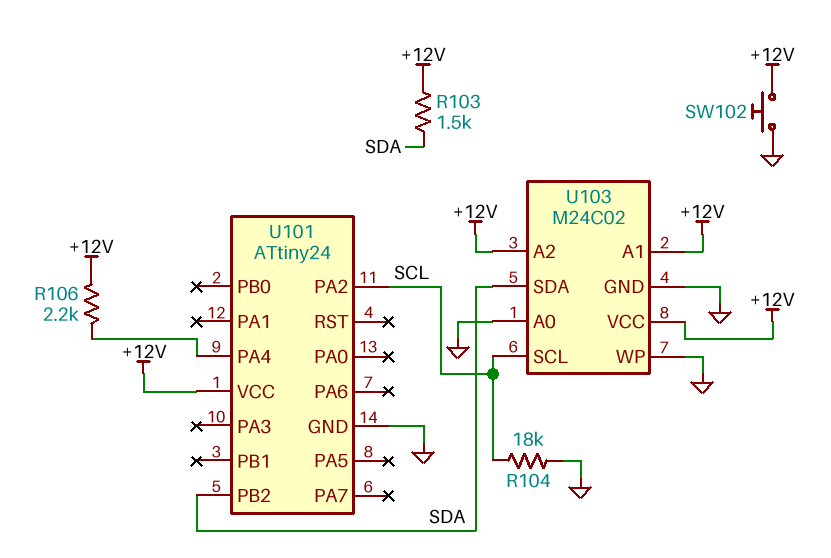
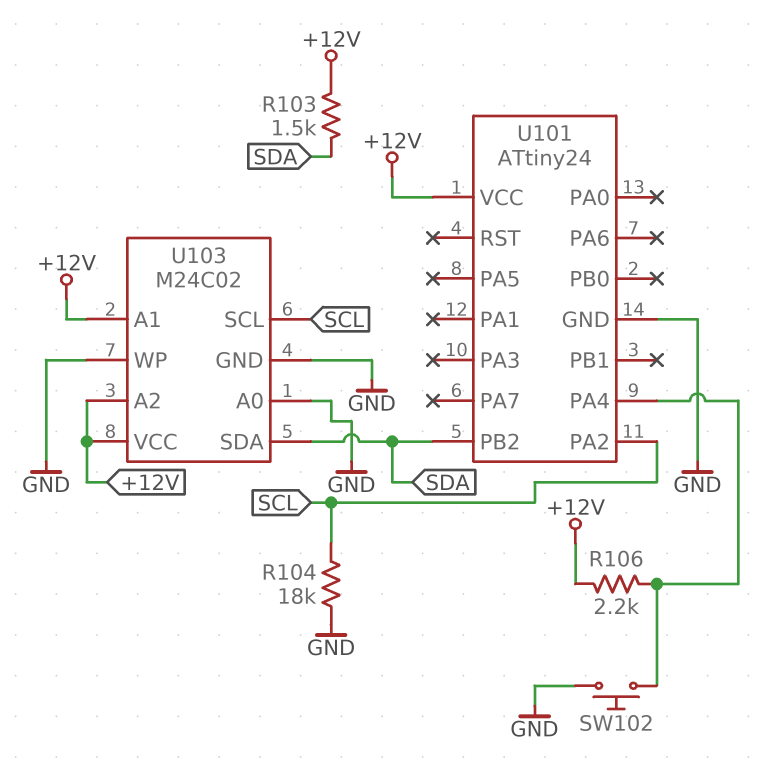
SW102: button (+12V, GND) -> button (GND, U101/PA4)

